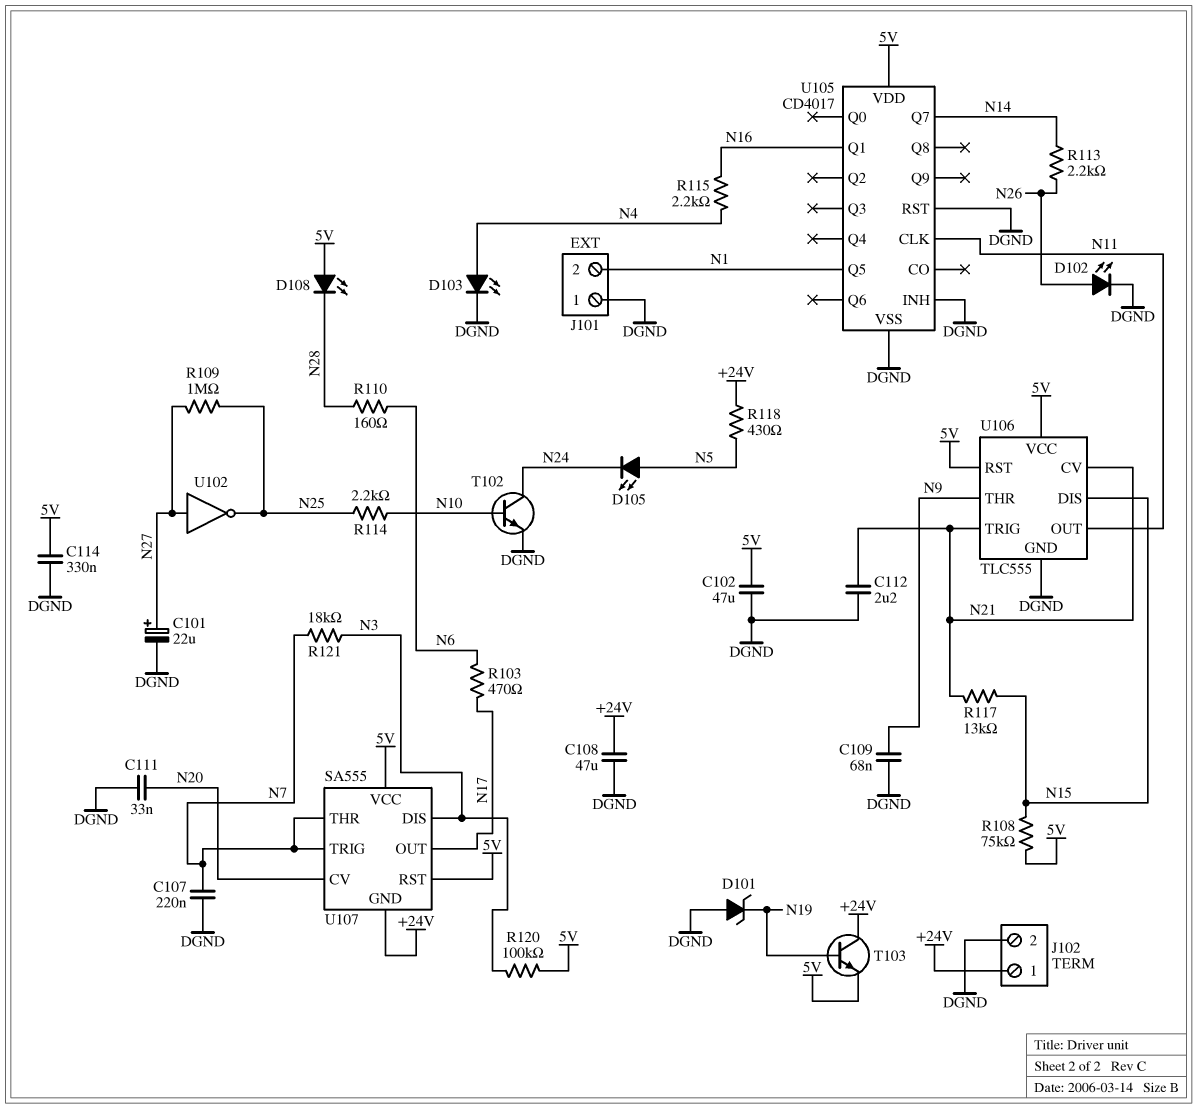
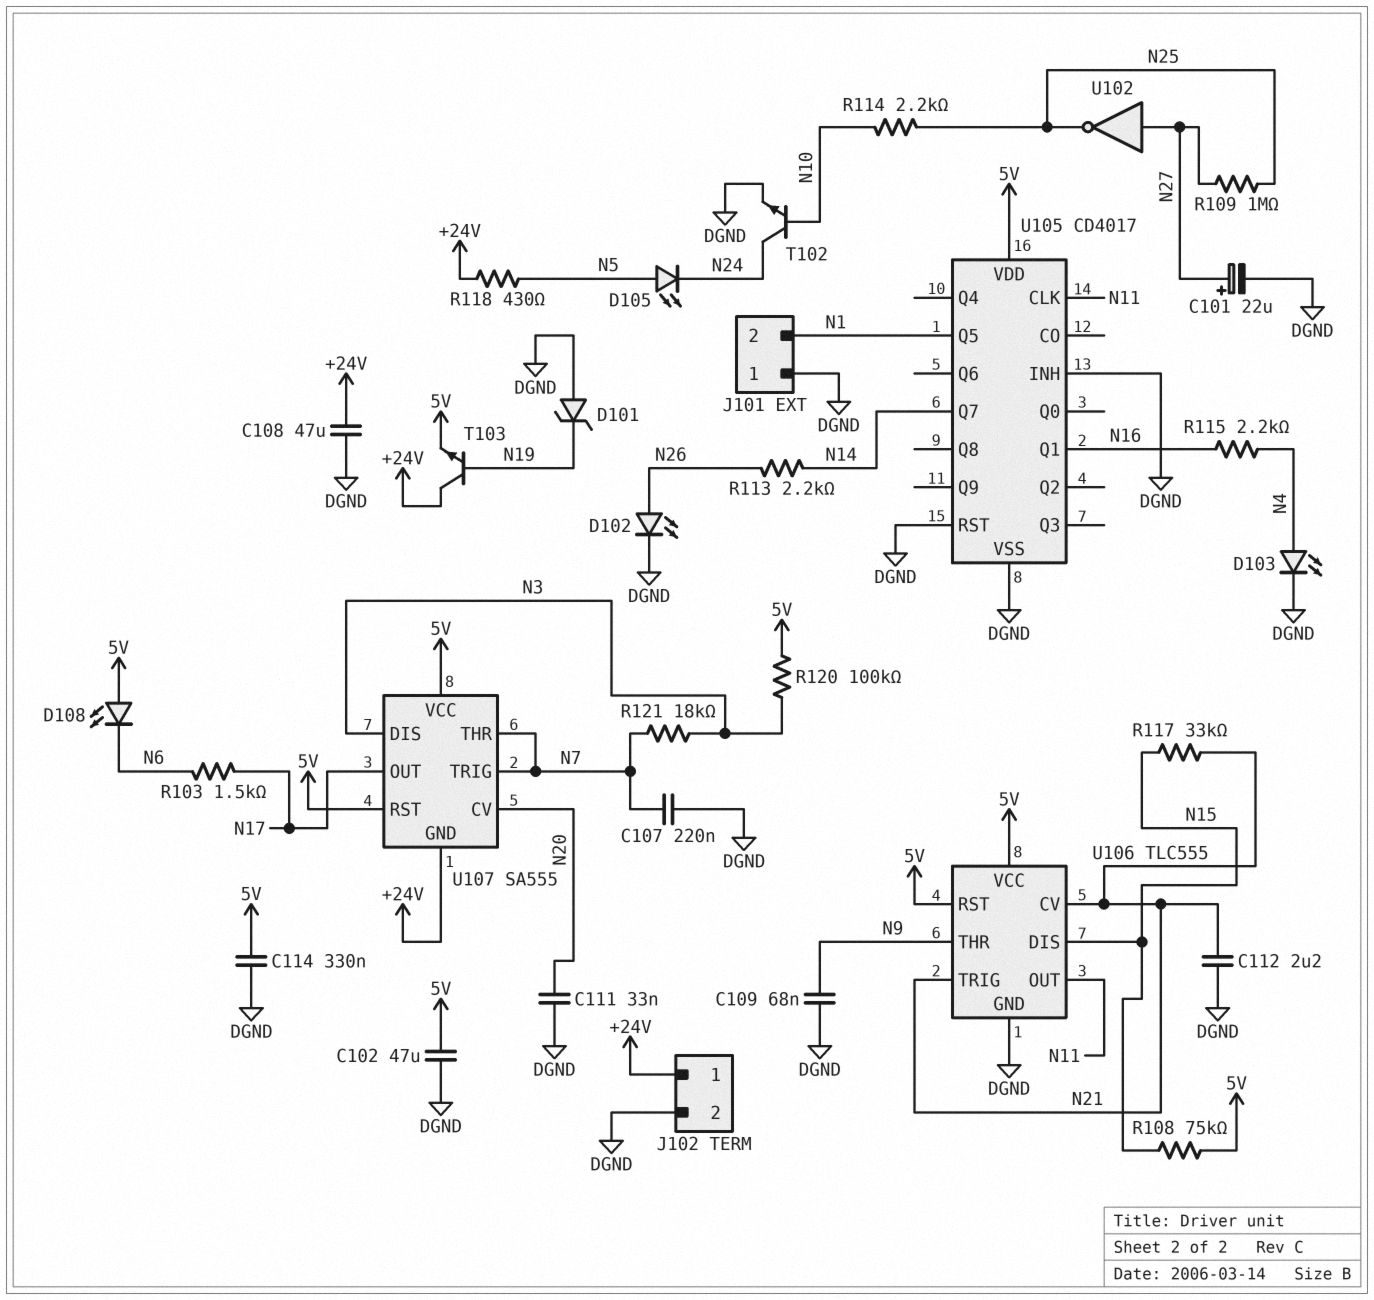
D108: LED (A 5V, K N28) -> LED (A 5V, K N6)
R103: 470 (N6, N17) -> 1.5k (N6, N17)
R110: 160 (N6, N28) -> none
R117: 13k (N15, N21) -> 33k (N15, N21)

